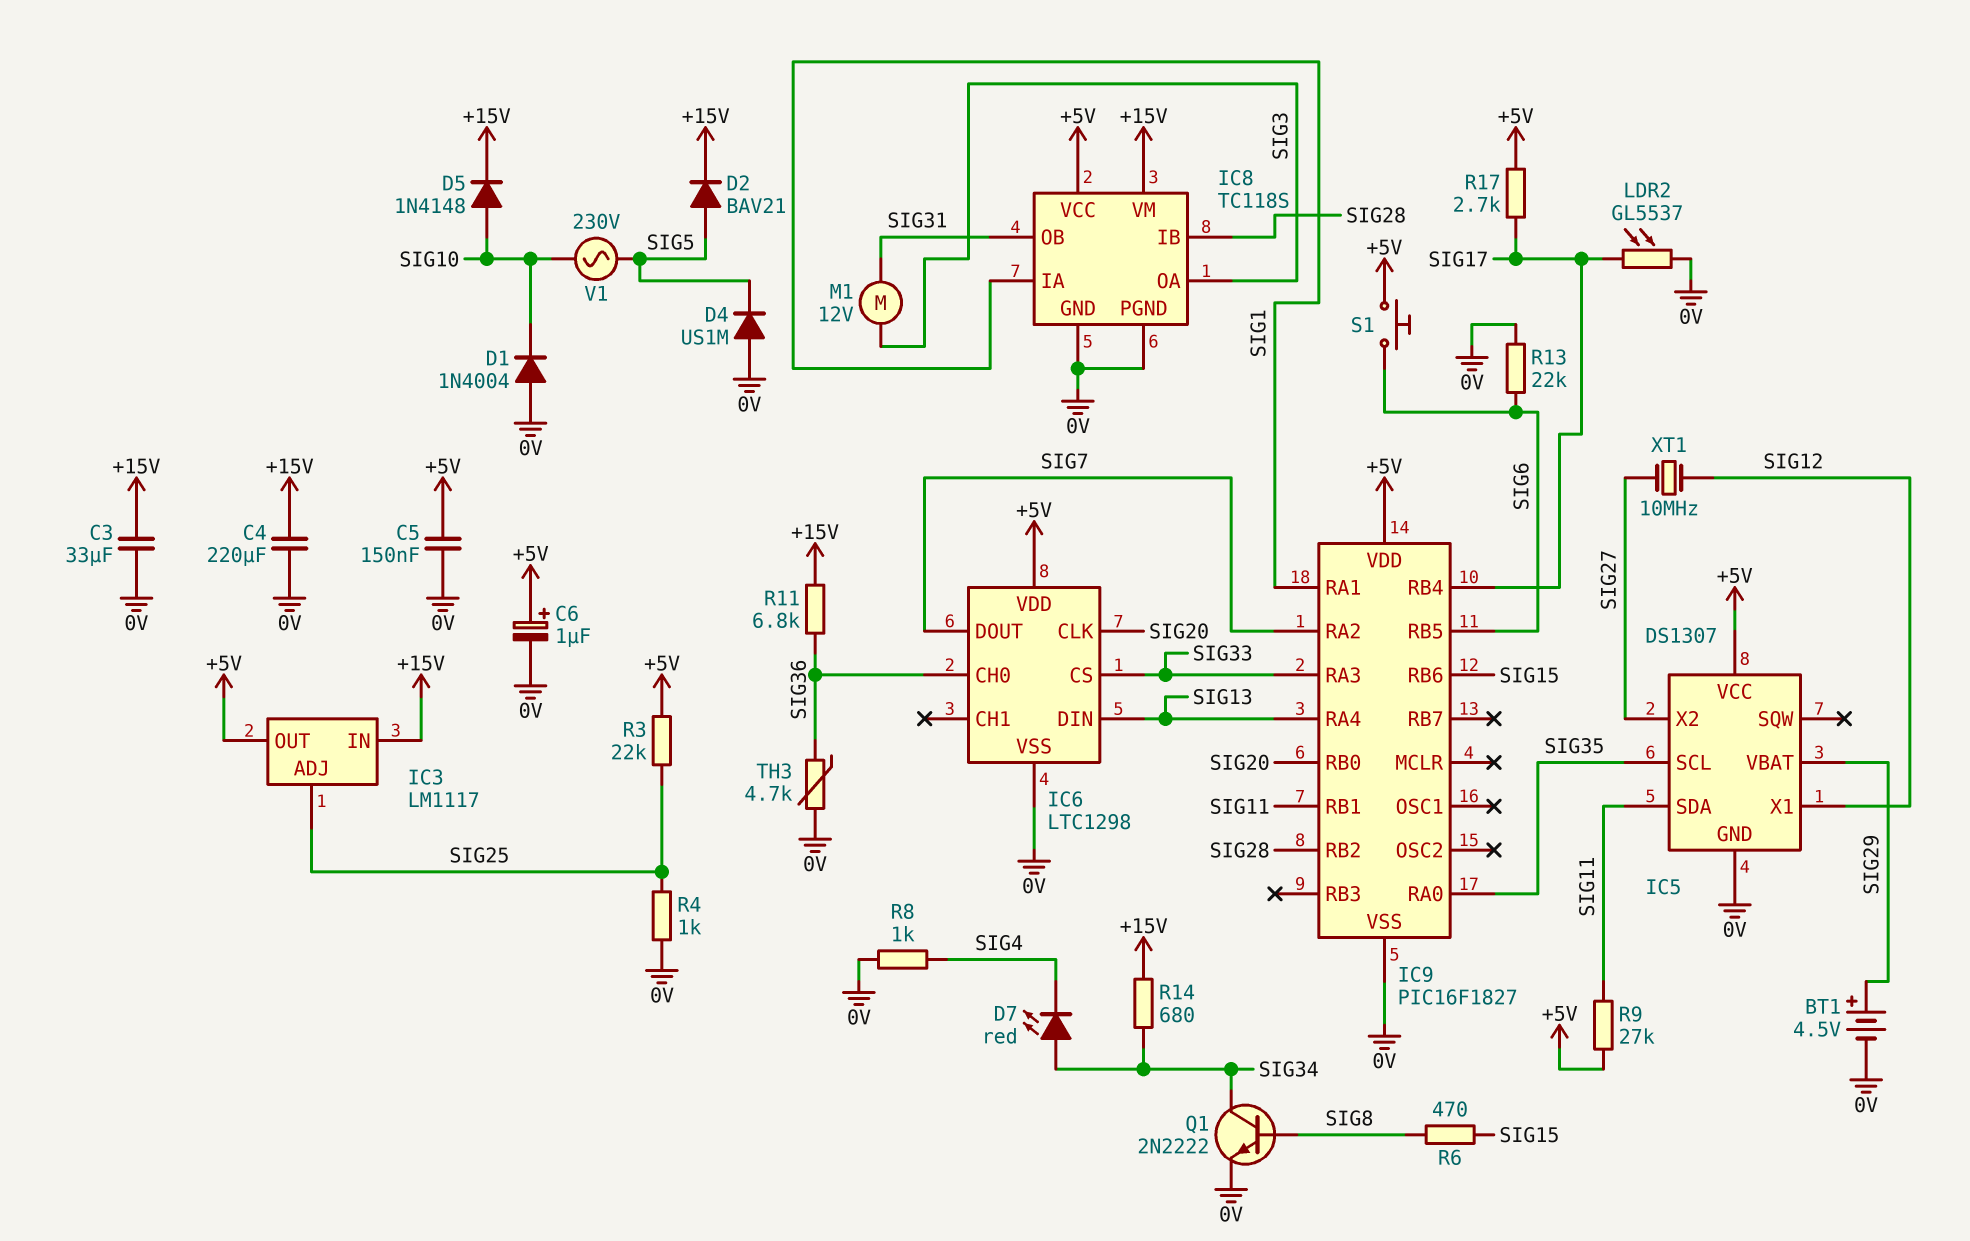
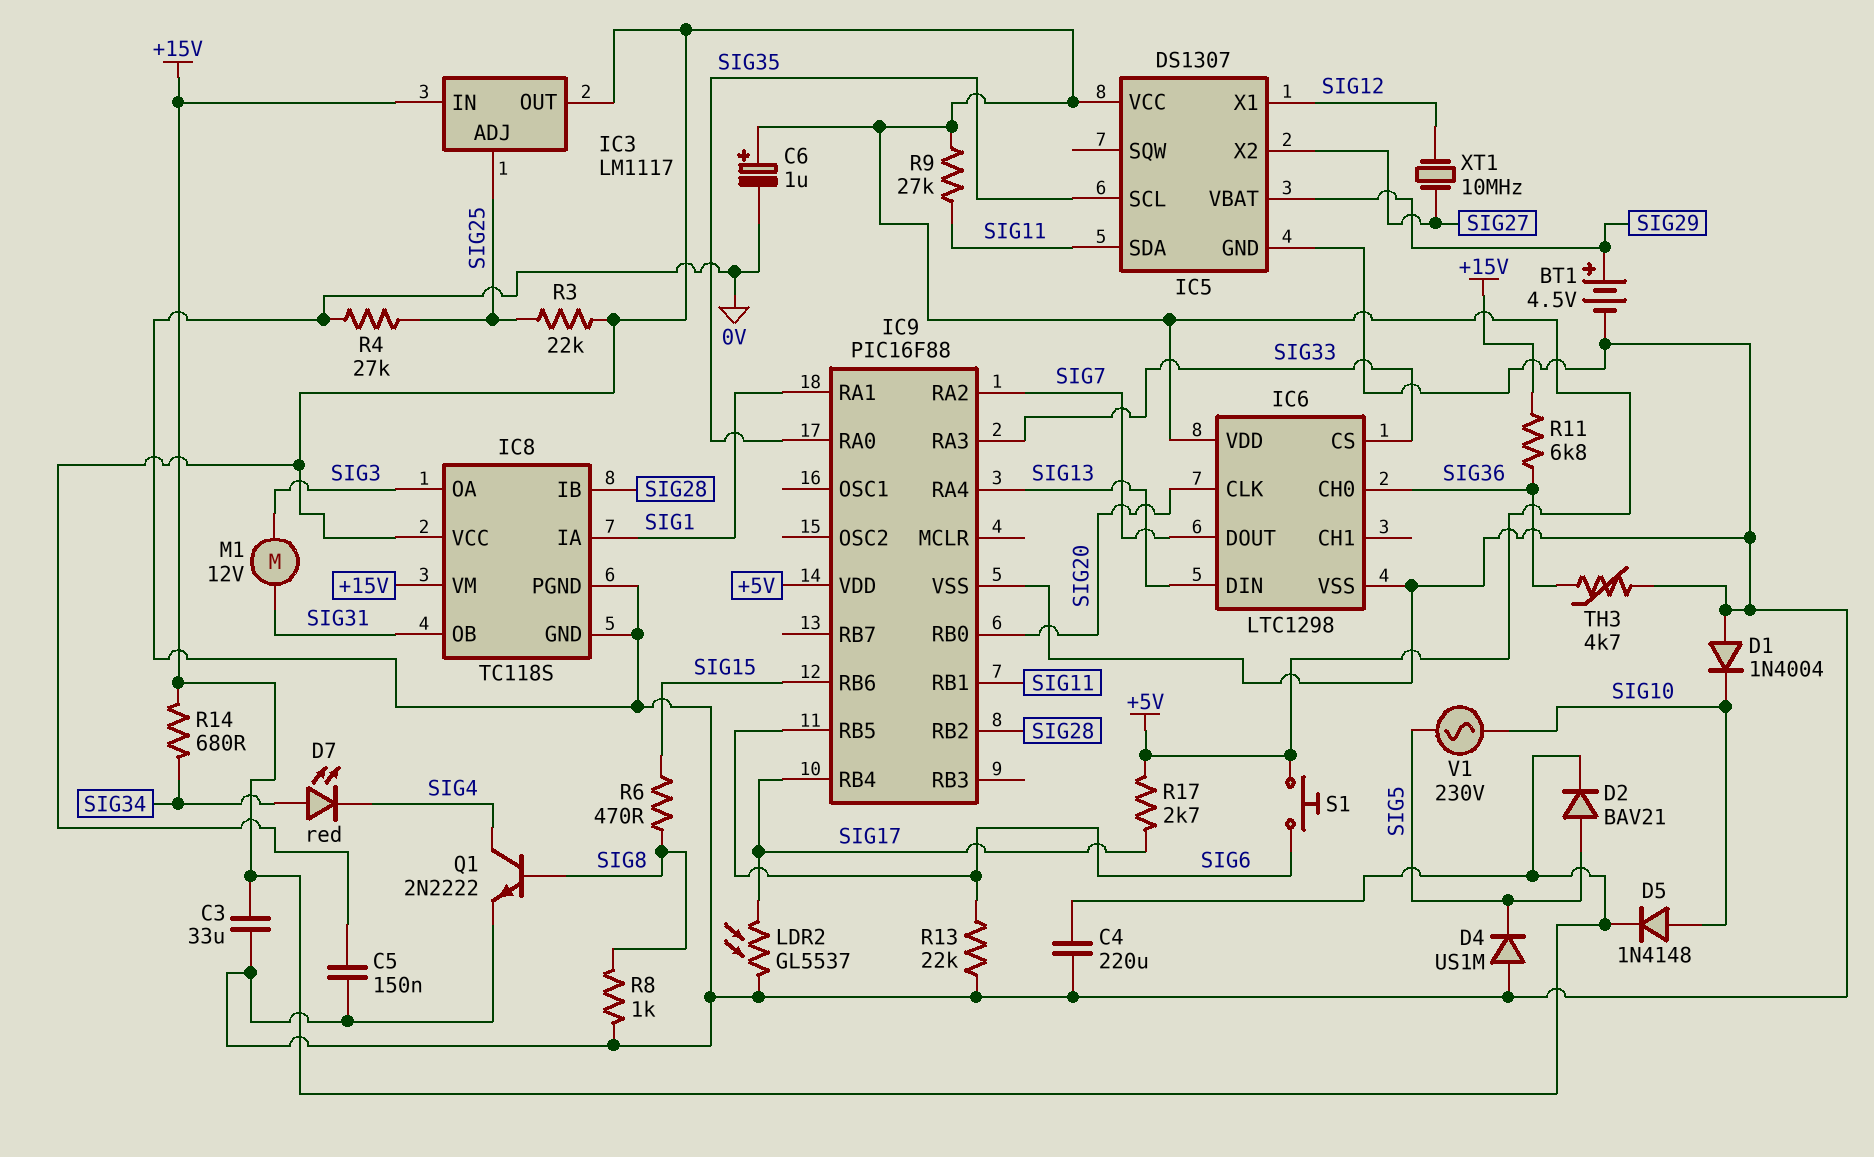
IC9: PIC16F1827 -> PIC16F88
Q1: NPN 2N2222 (B SIG8, C SIG34, E 0V) -> NPN 2N2222 (B SIG8, C SIG4, E 0V)
R4: 1k (0V, SIG25) -> 27k (0V, SIG25)
R8: 1k (0V, SIG4) -> 1k (0V, SIG8)

